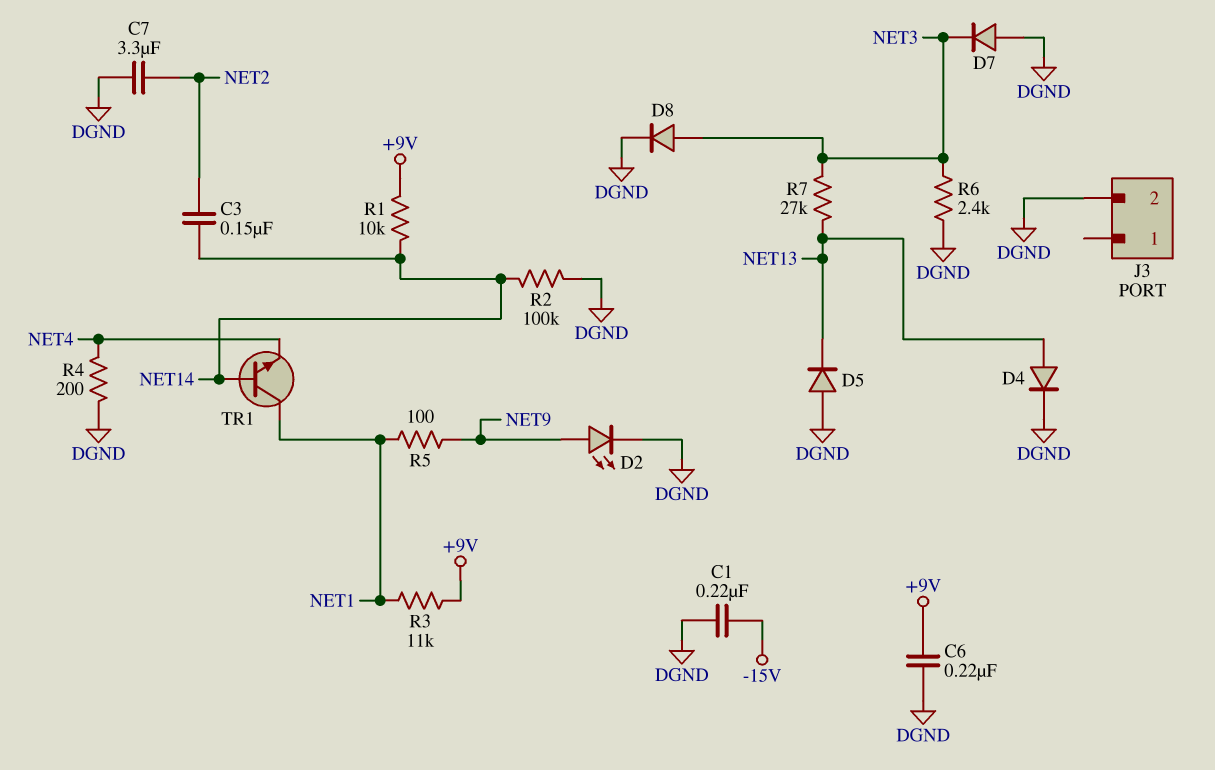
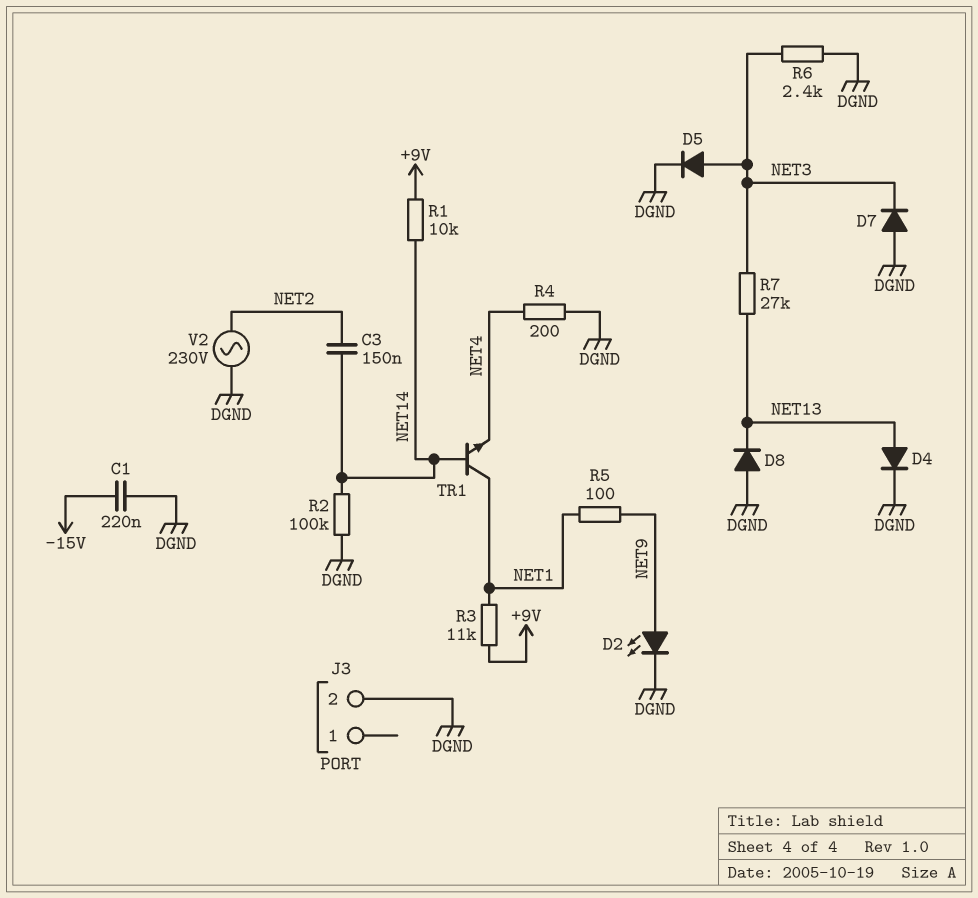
C6: 220nF (+9V, DGND) -> none
C7: 3.3uF (DGND, NET2) -> none
D5: diode (A DGND, K NET13) -> diode (A NET3, K DGND)
D8: diode (A NET3, K DGND) -> diode (A DGND, K NET13)
V2: none -> AC 230V (DGND, NET2)

